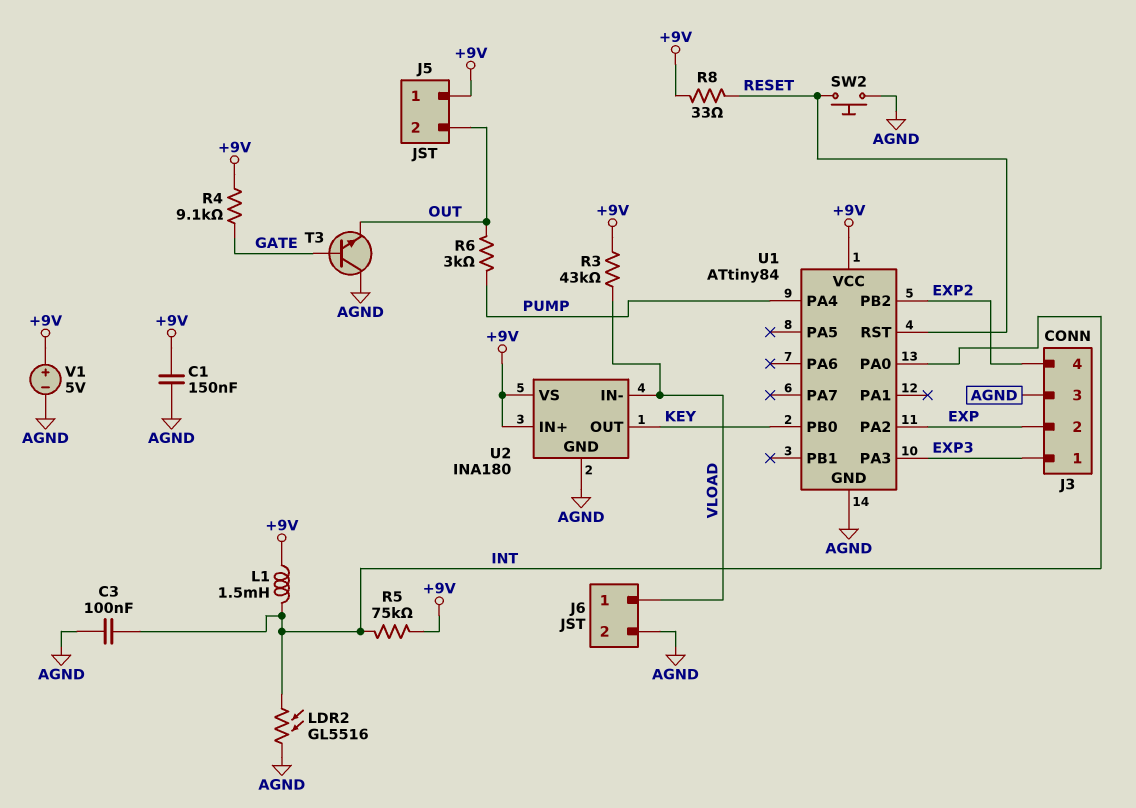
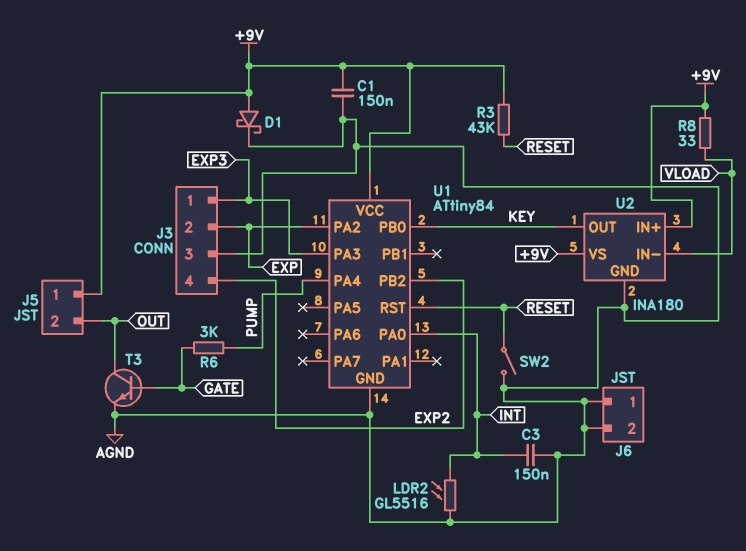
C3: 100nF (AGND, INT) -> 150nF (AGND, INT)
D1: none -> schottky (A +9V, K AGND)
J6 pin 1: VLOAD -> AGND
L1: 1.5mH (+9V, INT) -> none
R3: 43k (+9V, VLOAD) -> 43k (+9V, RESET)
R4: 9.1k (+9V, GATE) -> none
R5: 75k (+9V, INT) -> none
R6: 3k (OUT, PUMP) -> 3k (GATE, PUMP)
R8: 33 (+9V, RESET) -> 33 (+9V, VLOAD)
SW2: button (AGND, RESET) -> switch (AGND, RESET)
T3: NPN (B GATE, C AGND, E OUT) -> NPN (B GATE, C OUT, E AGND)
V1: 5V (plus +9V, minus AGND) -> none

